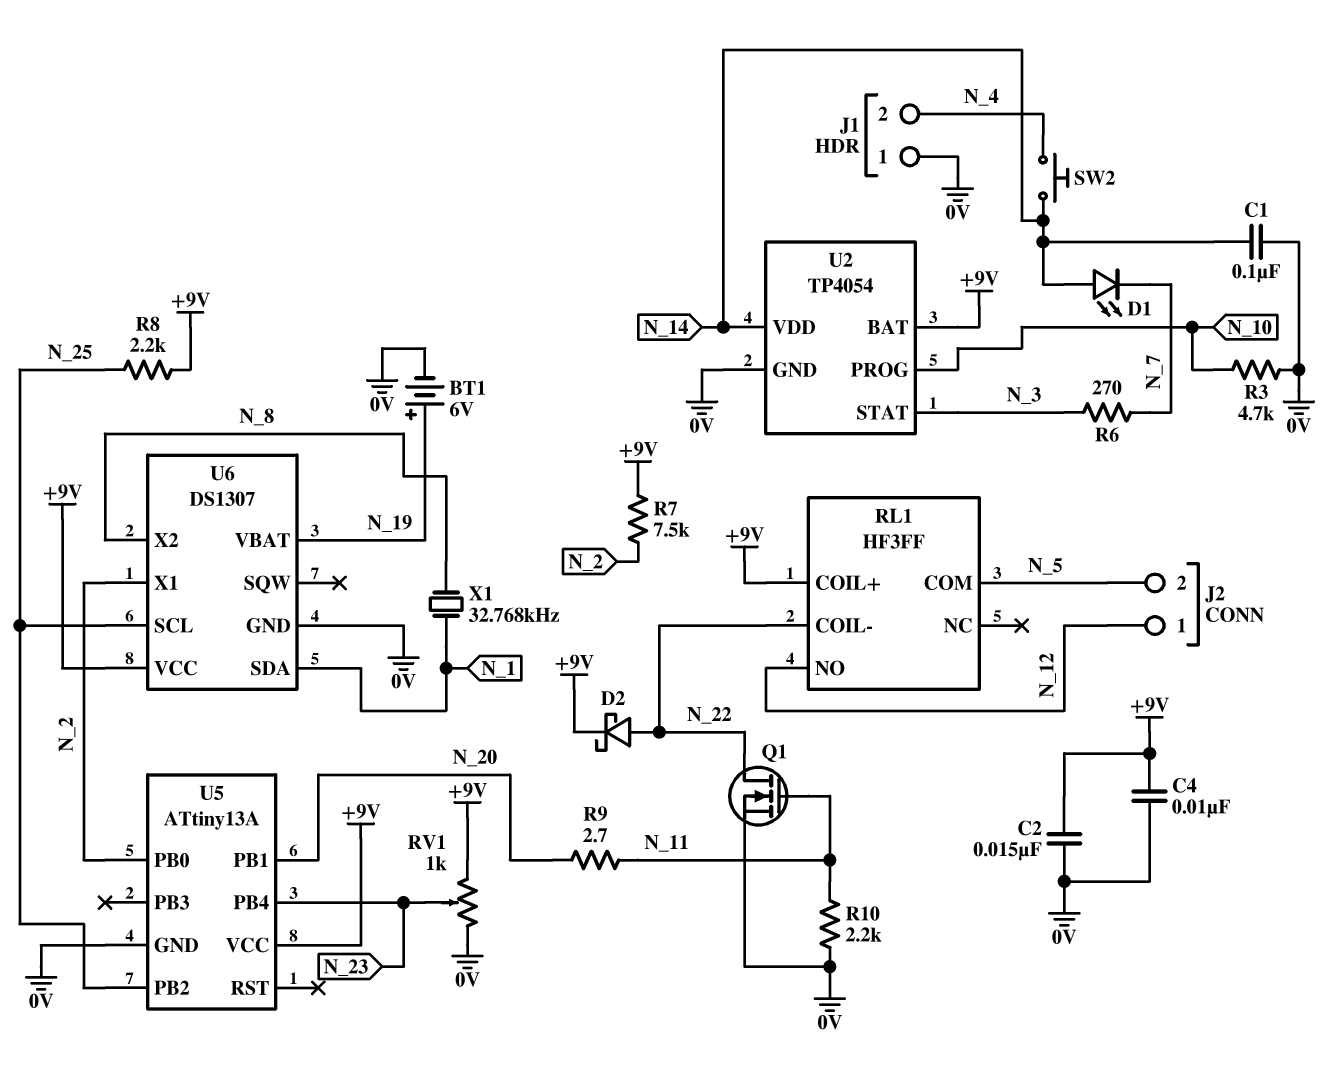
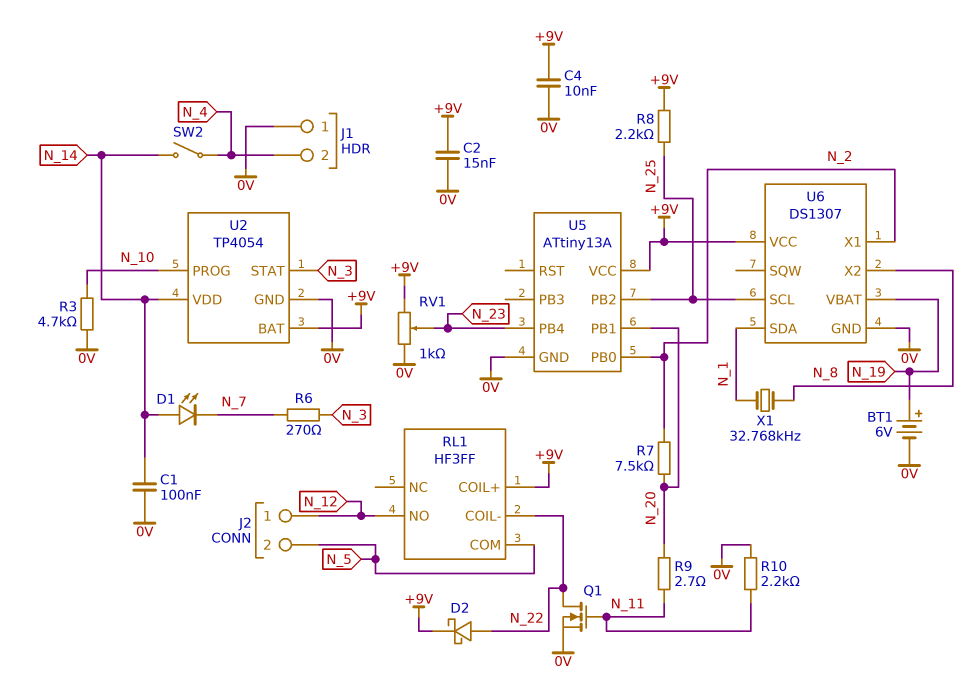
R7: 7.5k (+9V, N_2) -> 7.5k (N_2, N_20)
SW2: button (N_4, N_14) -> switch (N_4, N_14)

